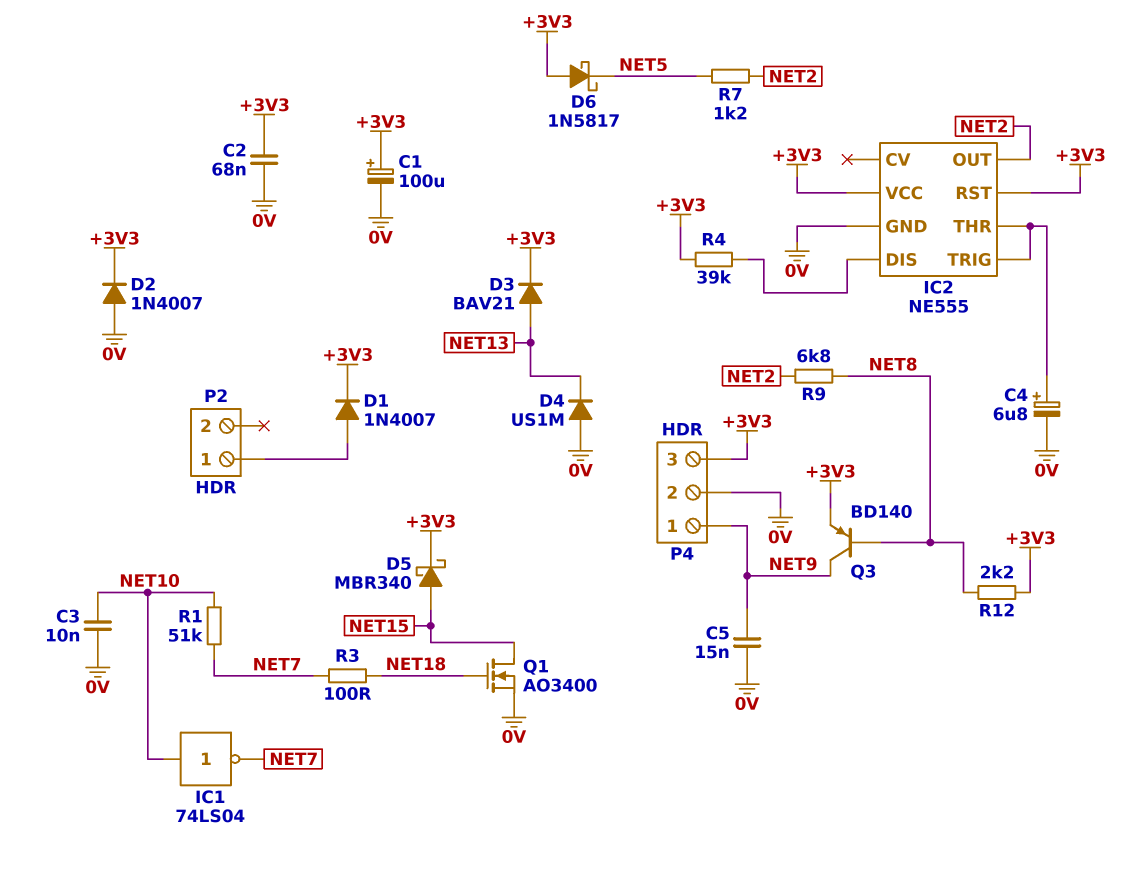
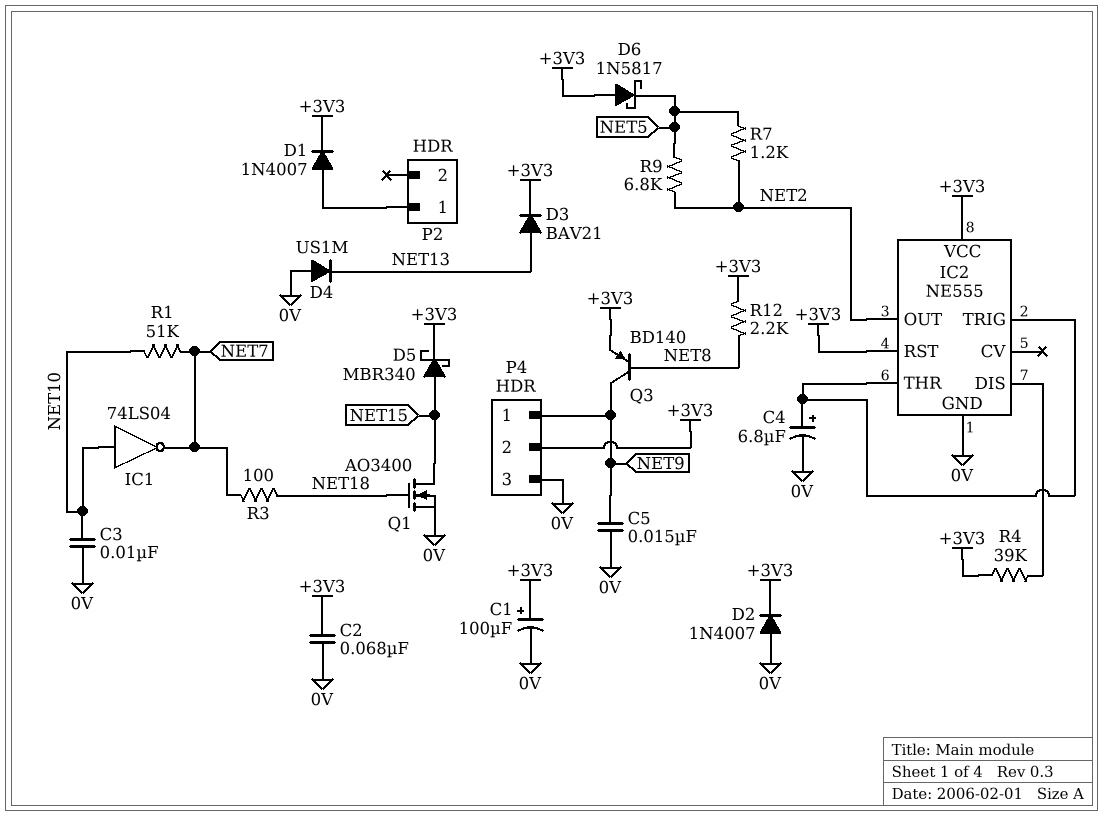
P4 pin 2: 0V -> +3V3
P4 pin 3: +3V3 -> 0V
R9: 6.8k (NET2, NET8) -> 6.8k (NET2, NET5)

